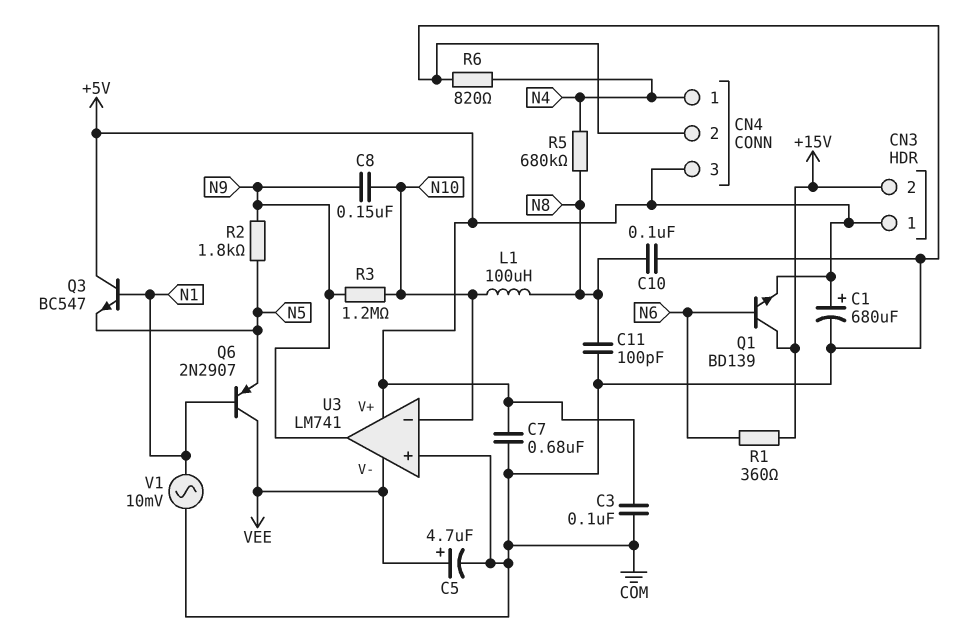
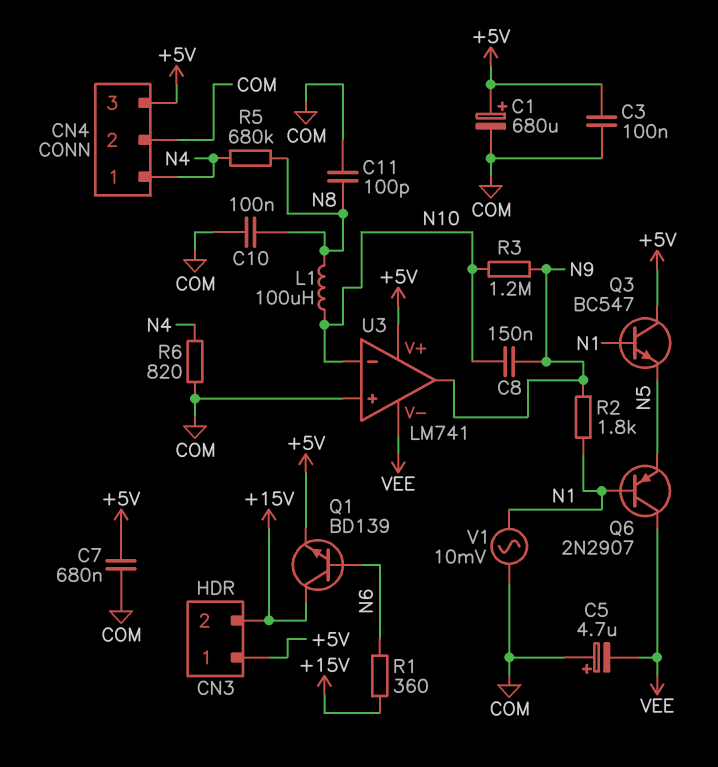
C5: 4.7uF (plus VEE, minus COM) -> 4.7uF (plus COM, minus VEE)
R2: 1.8k (N5, N9) -> 1.8k (N1, N9)

